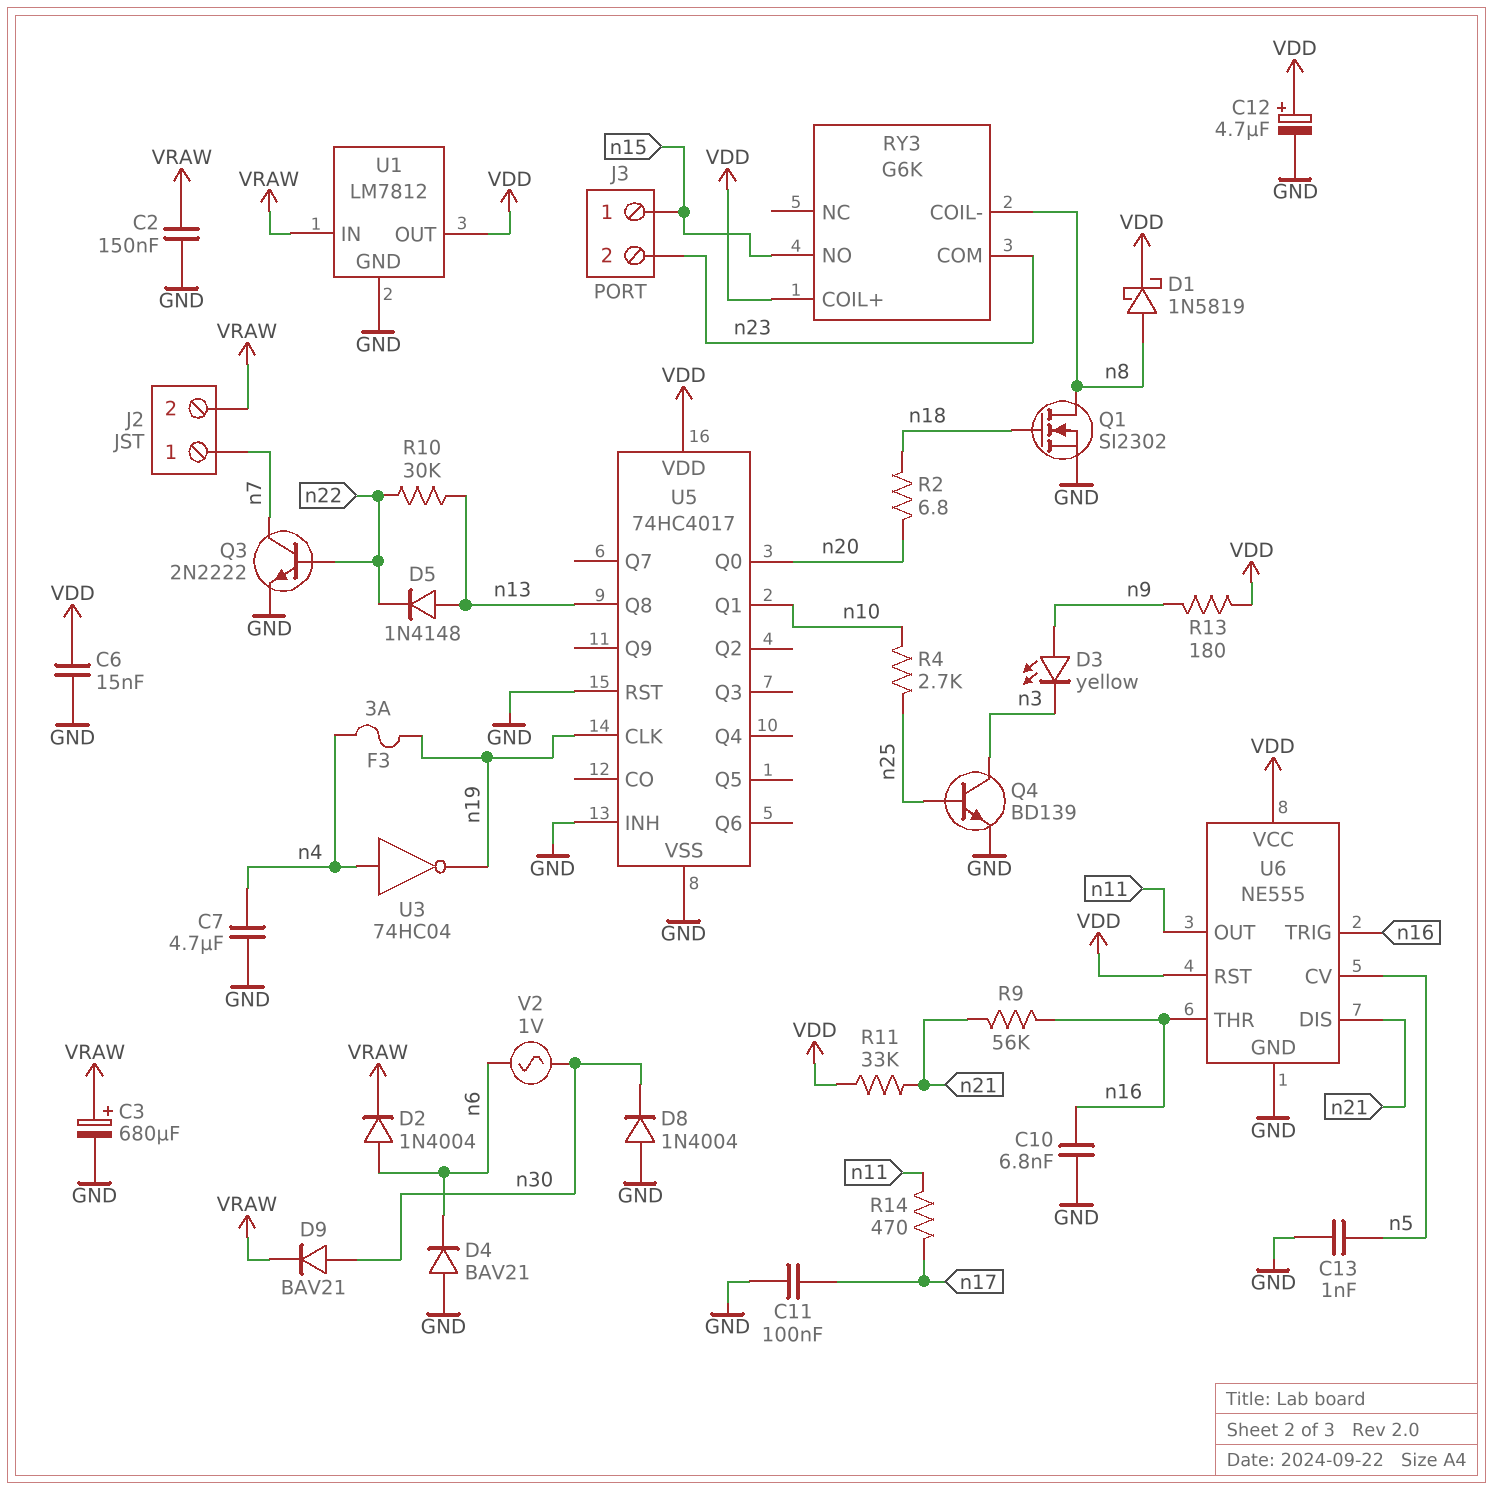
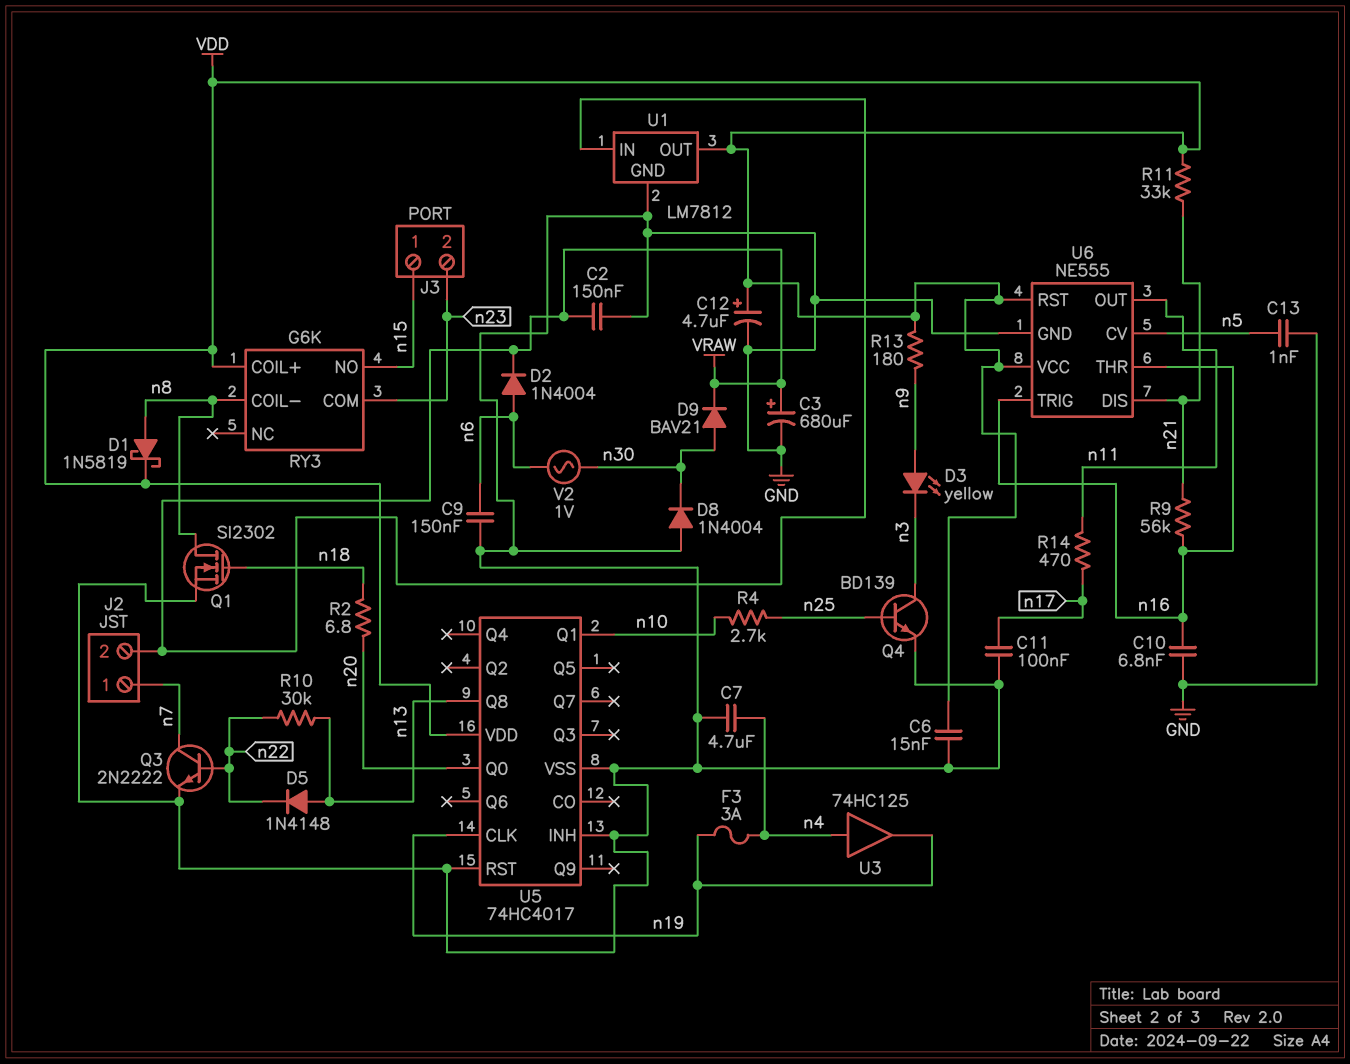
C9: none -> 150nF (GND, n6)
D4: diode BAV21 (A GND, K n6) -> none
U3: NOT 74HC04 (in n4, out n19) -> buffer 74HC125 (in n4, out n19)

